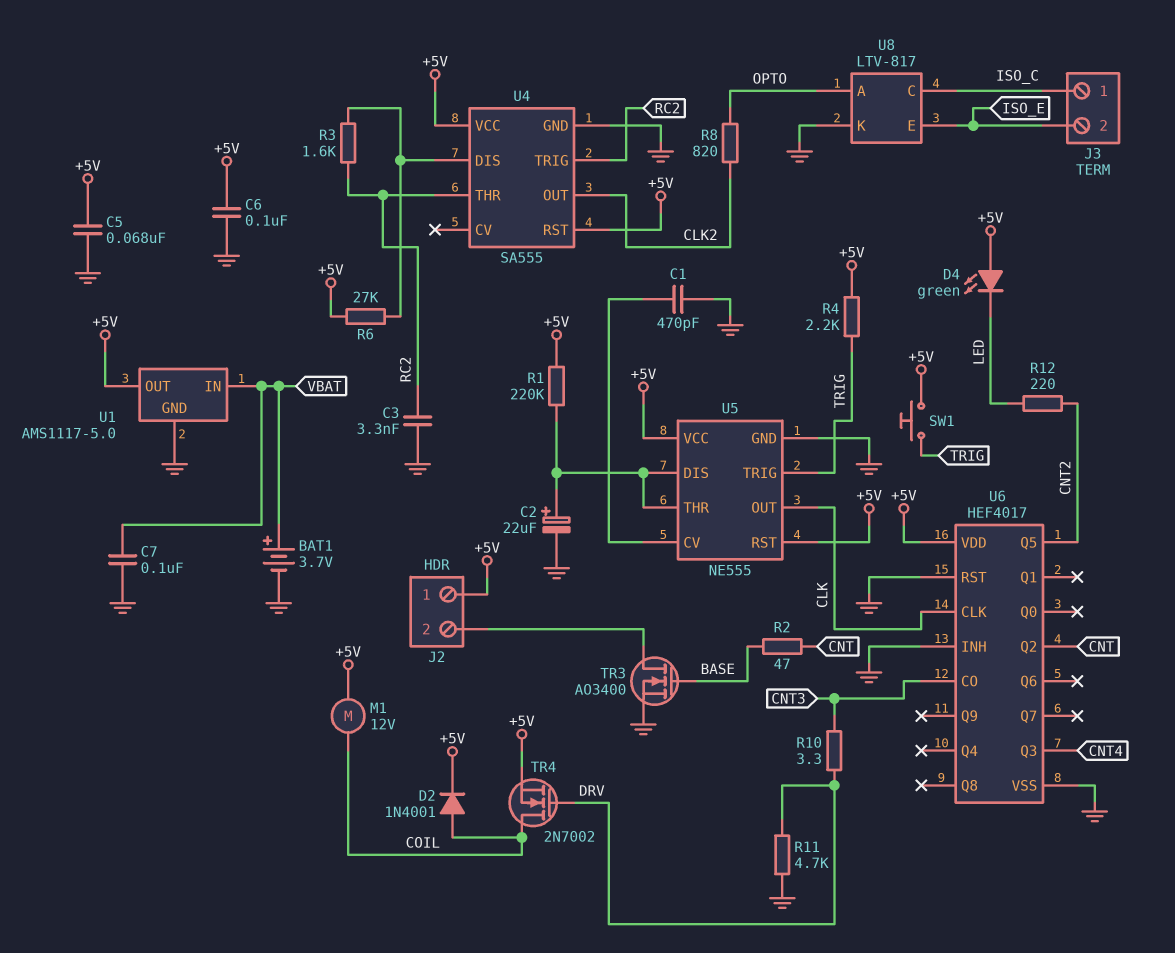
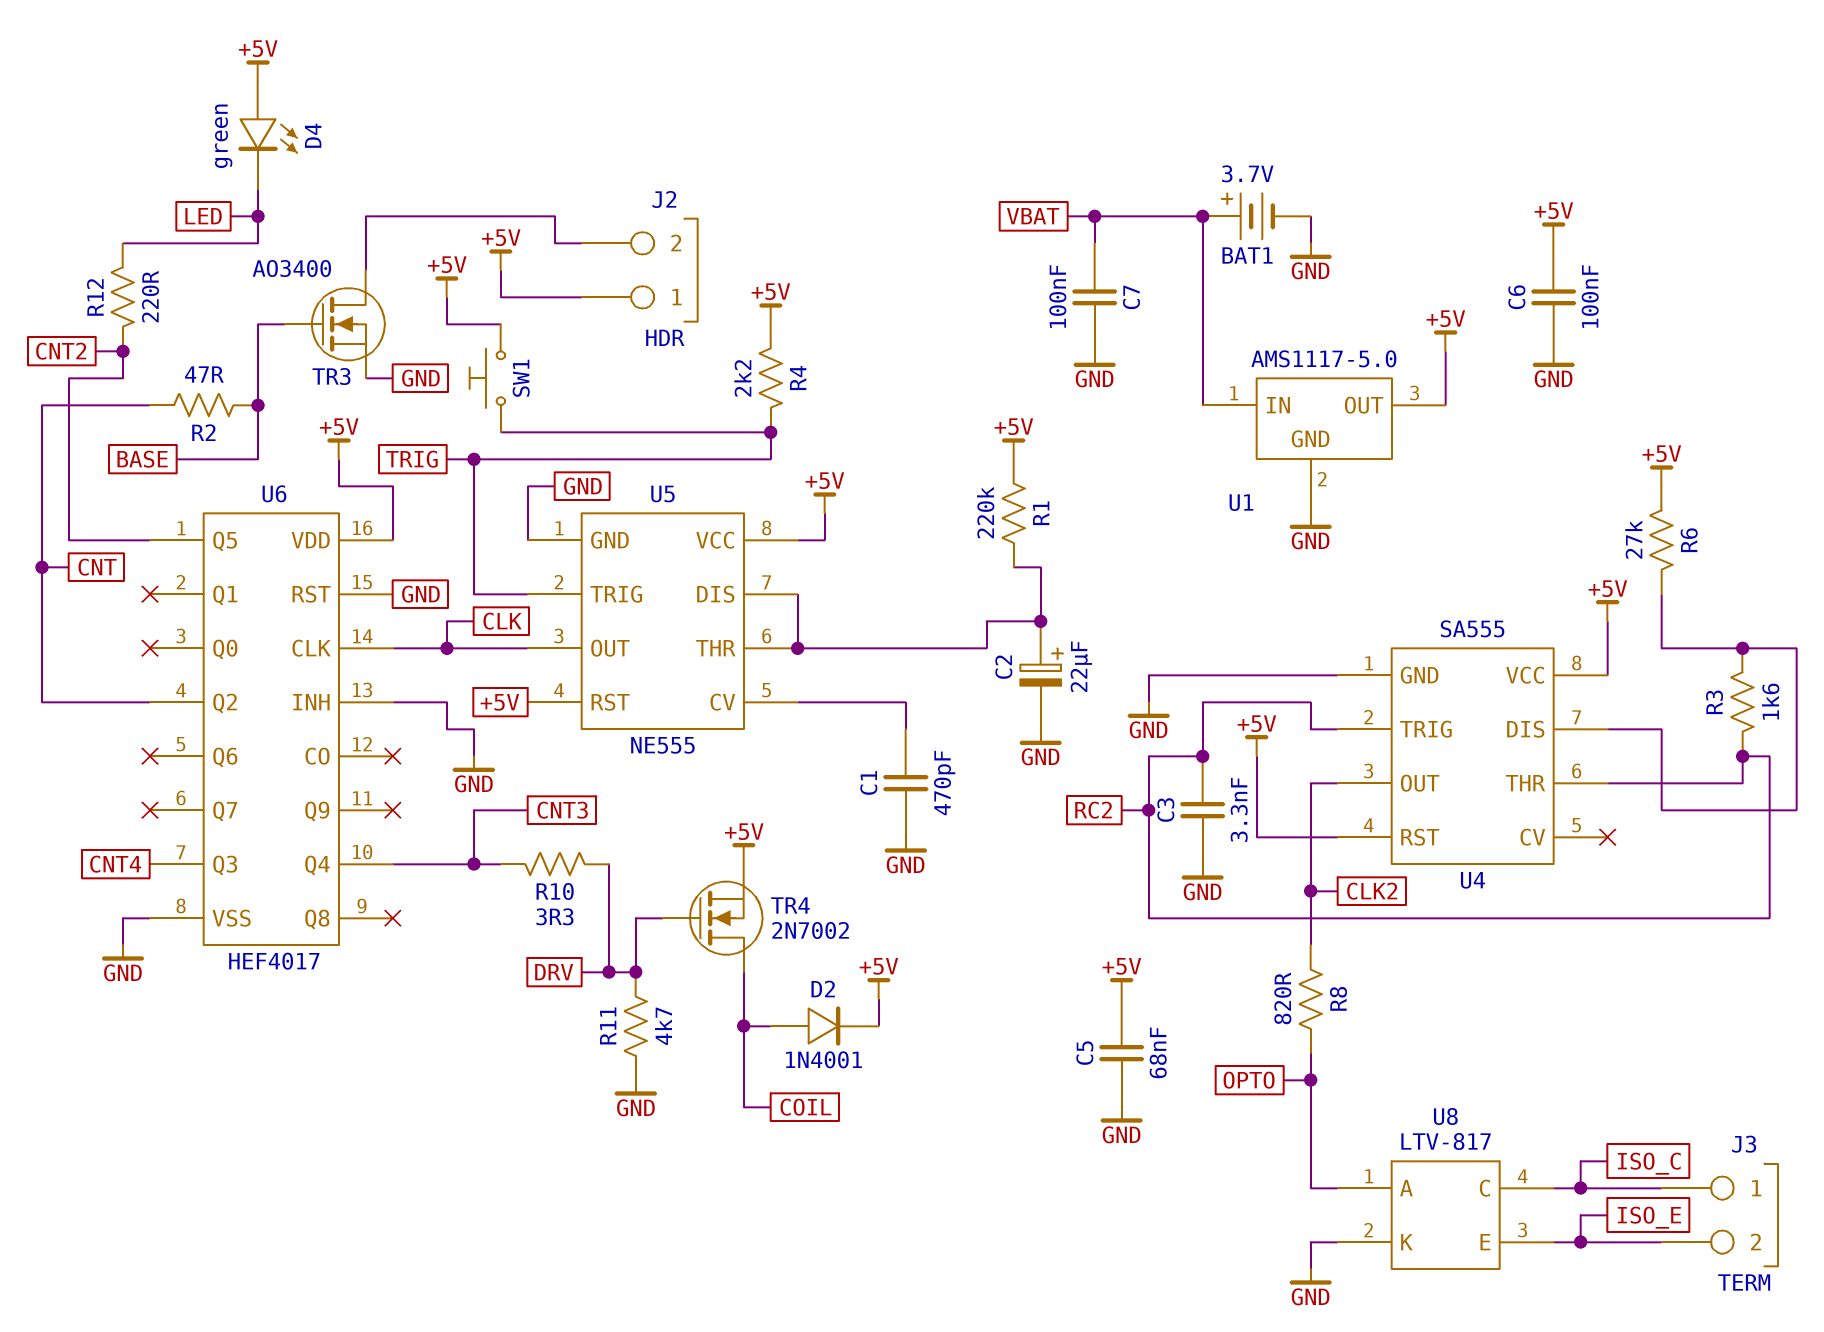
M1: motor 12V (+5V, COIL) -> none
U6 pin CO: CNT3 -> none
U6 pin Q4: none -> CNT3

